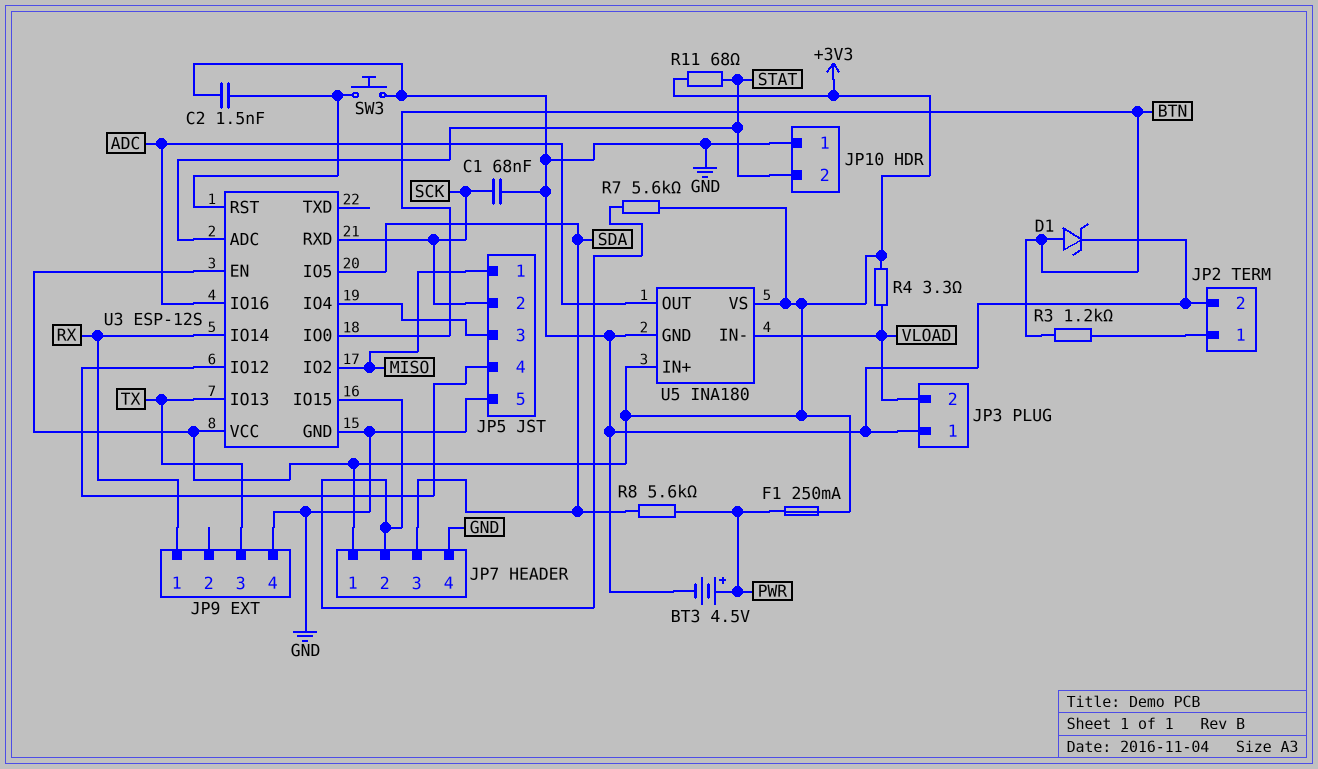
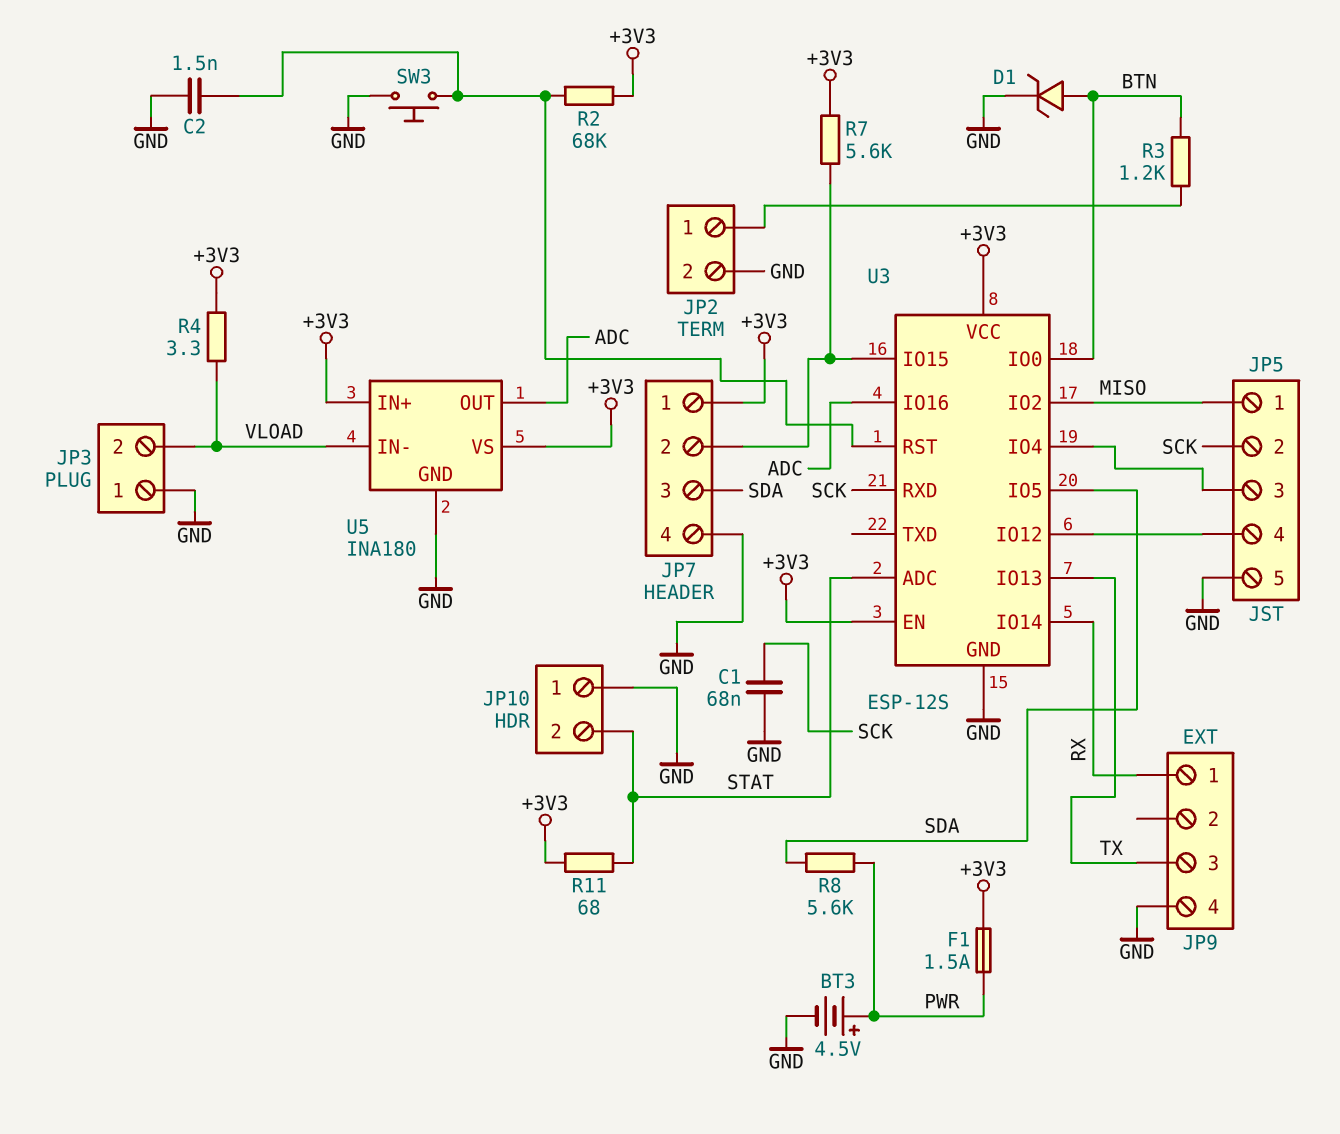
F1: 250mA (+3V3, PWR) -> 1.5A (+3V3, PWR)
R2: none -> 68k (+3V3, U3/RST)

